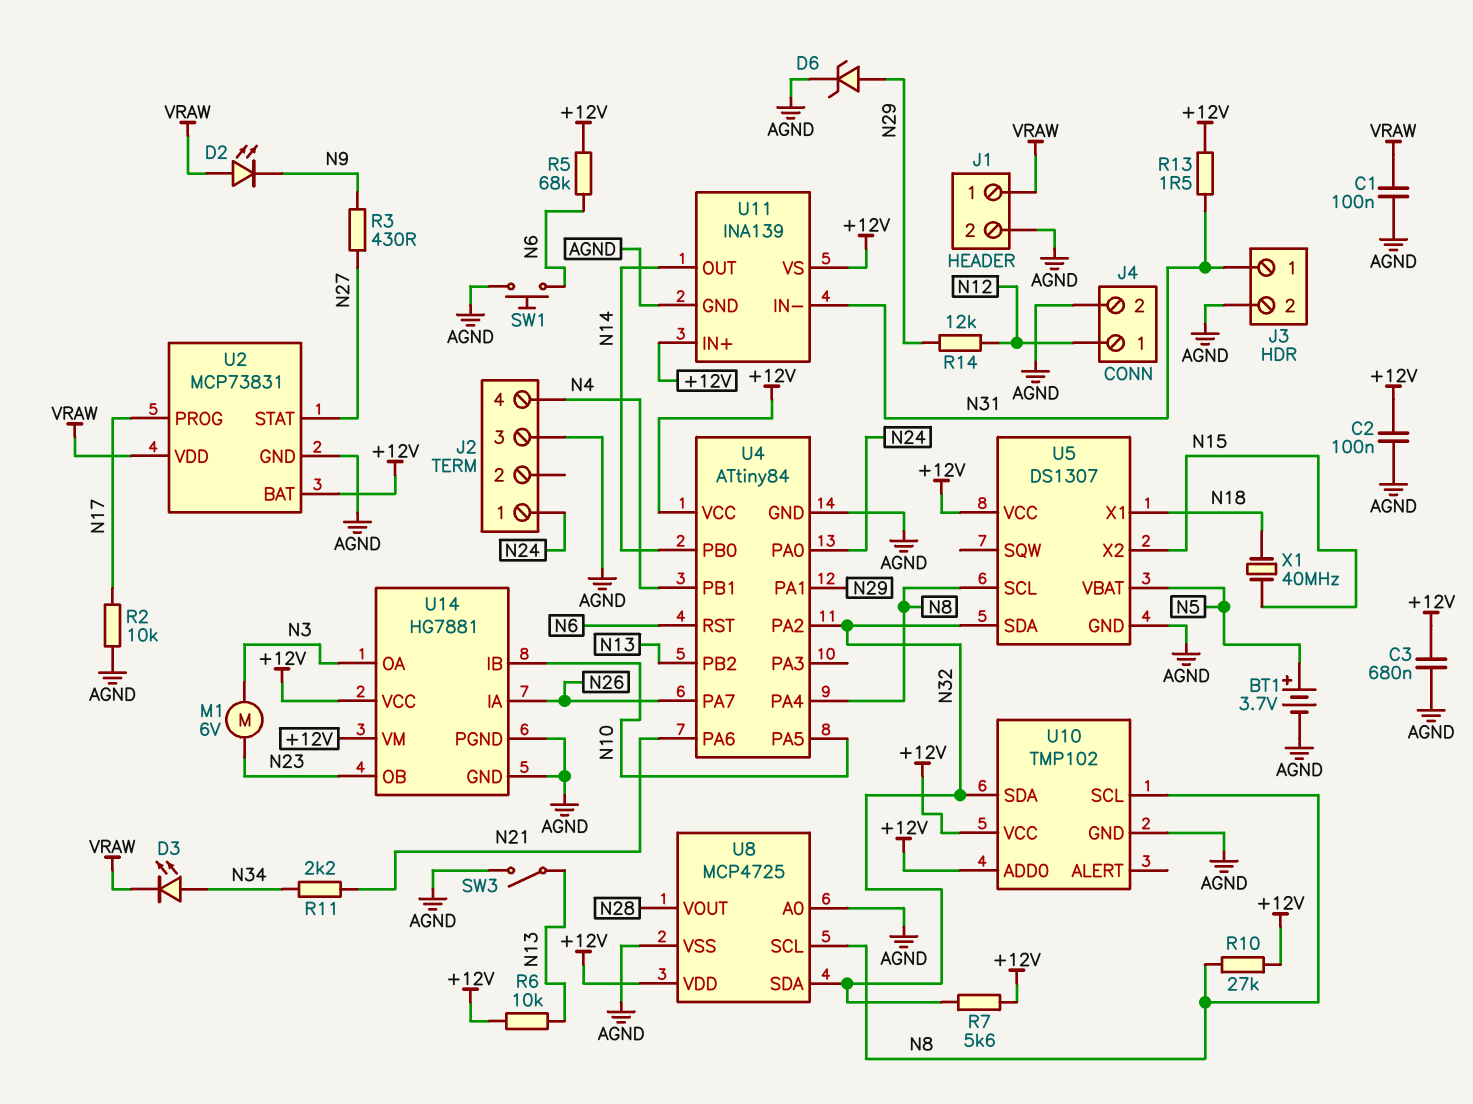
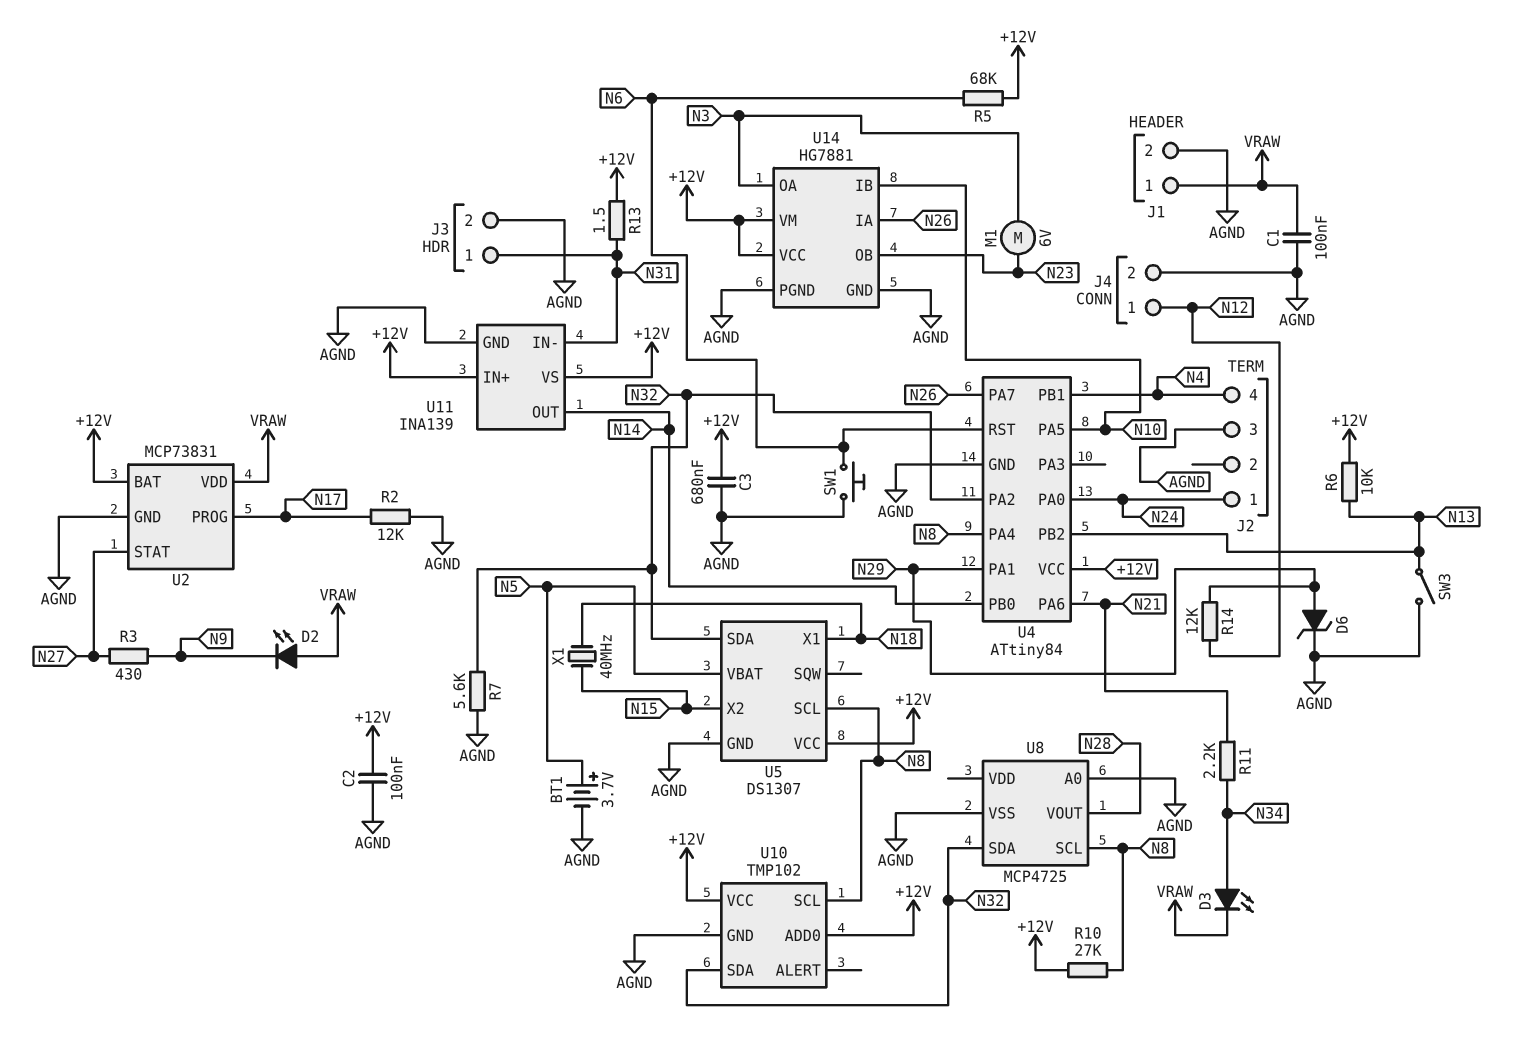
R2: 10k (AGND, N17) -> 12k (AGND, N17)
R7: 5.6k (+12V, N32) -> 5.6k (AGND, N32)
U8 pin VDD: +12V -> none

